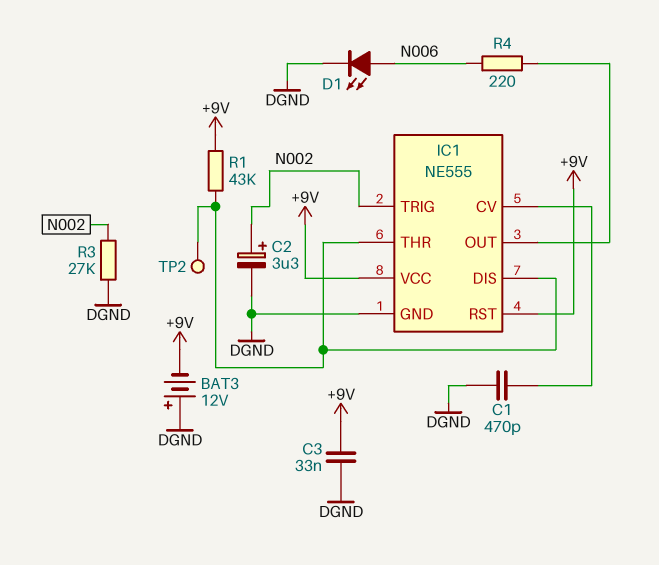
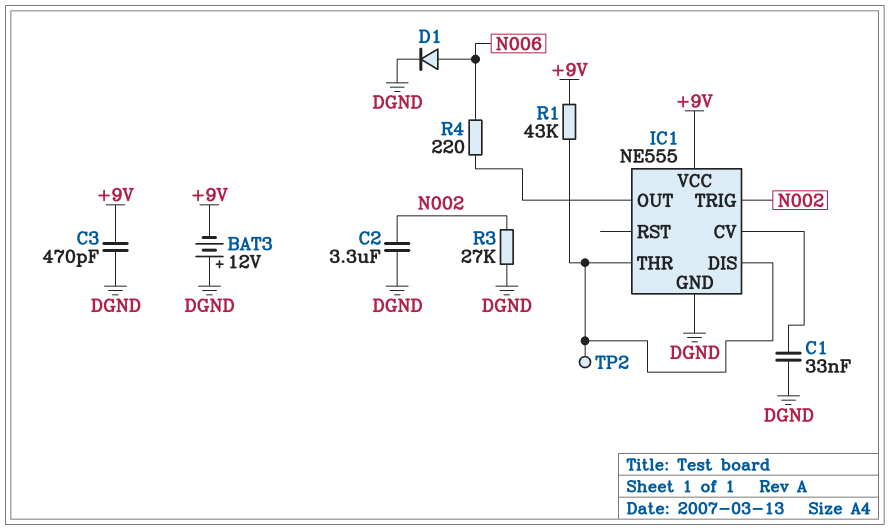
C1: 470pF (DGND, IC1/CV) -> 33nF (DGND, IC1/CV)
C2: 3.3uF (plus N002, minus DGND) -> 3.3uF (DGND, N002)
C3: 33nF (+9V, DGND) -> 470pF (+9V, DGND)
D1: LED (A N006, K DGND) -> diode (A N006, K DGND)
IC1 pin RST: +9V -> none

